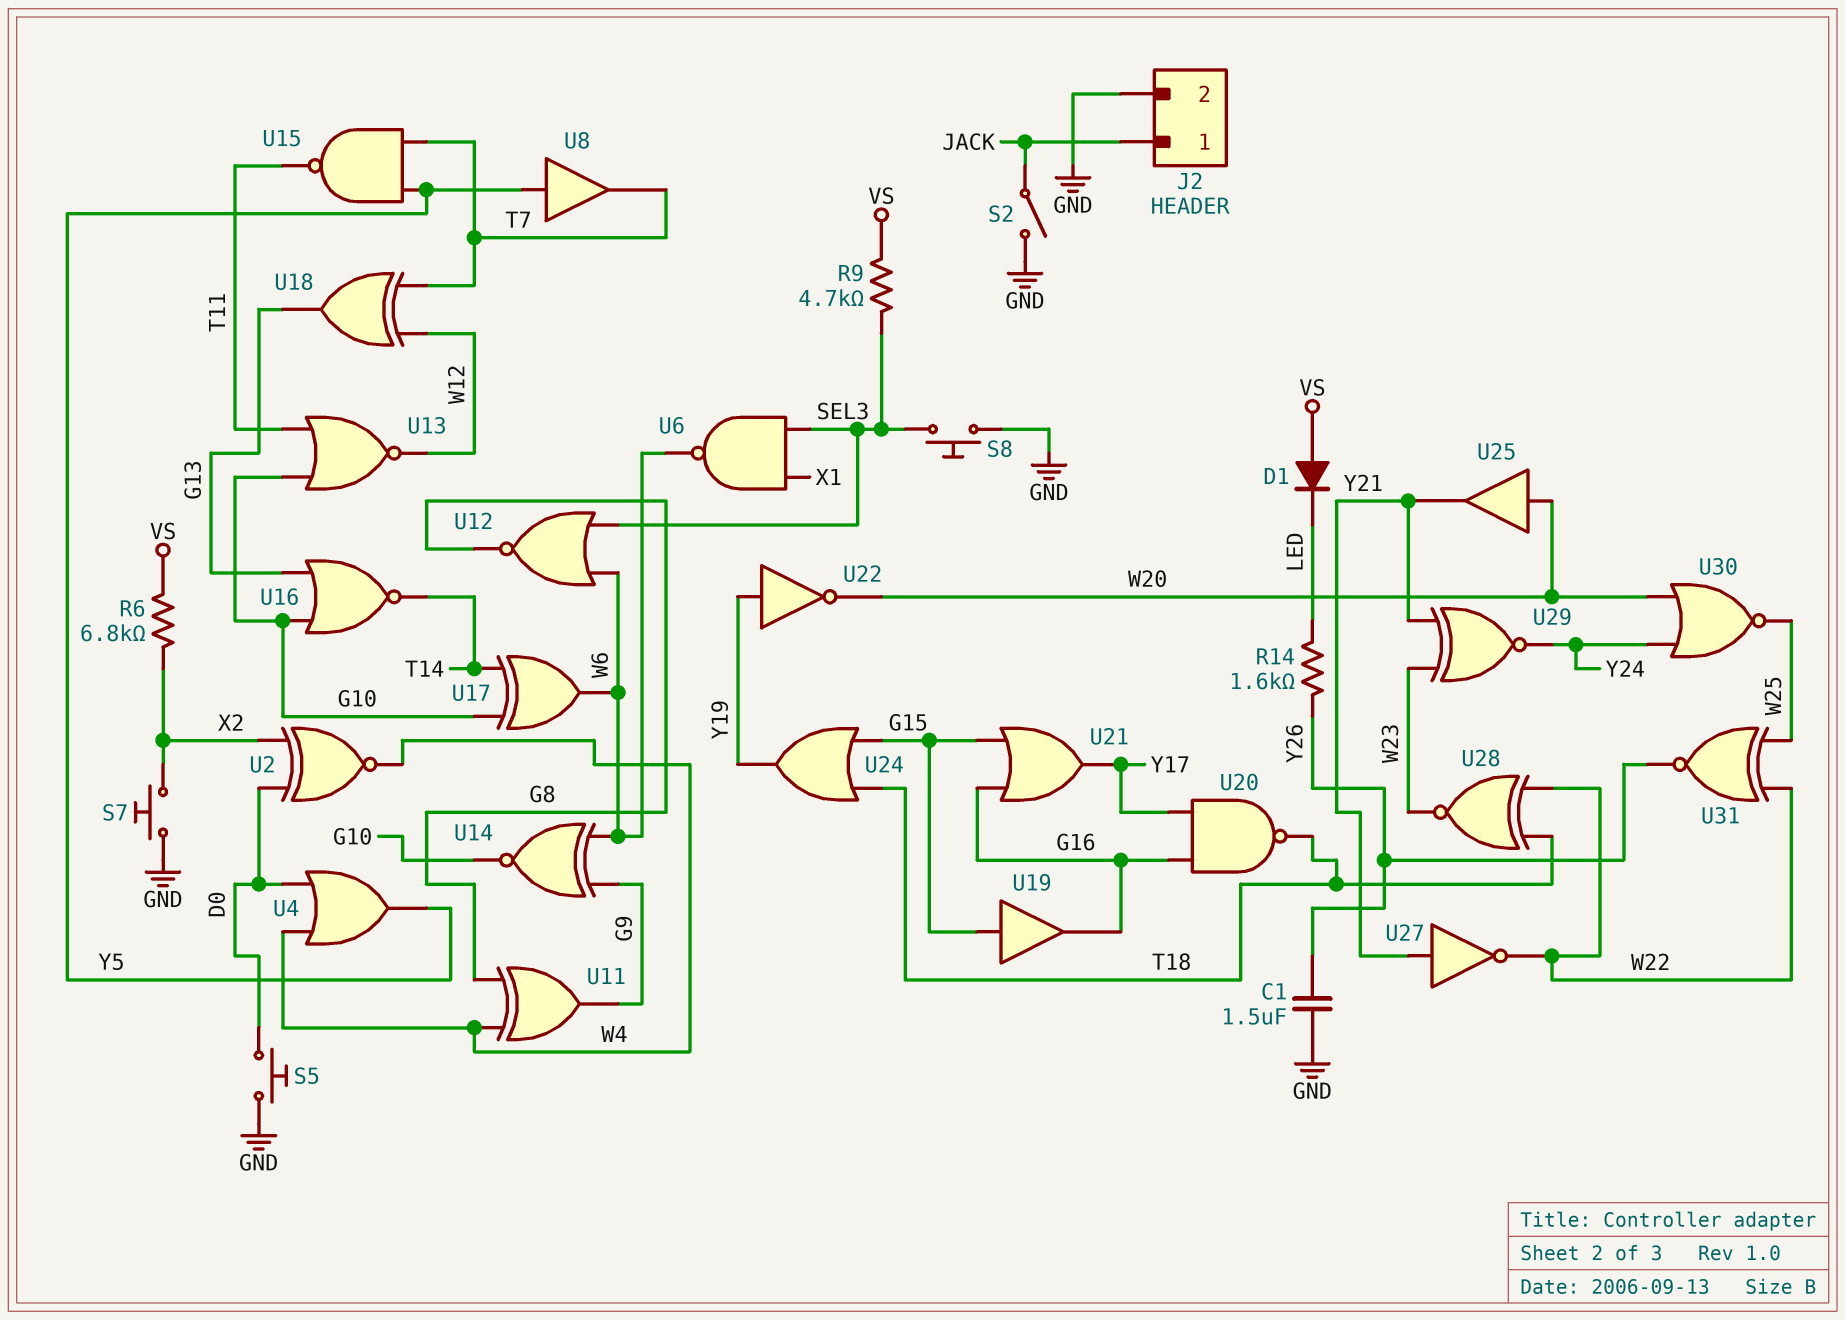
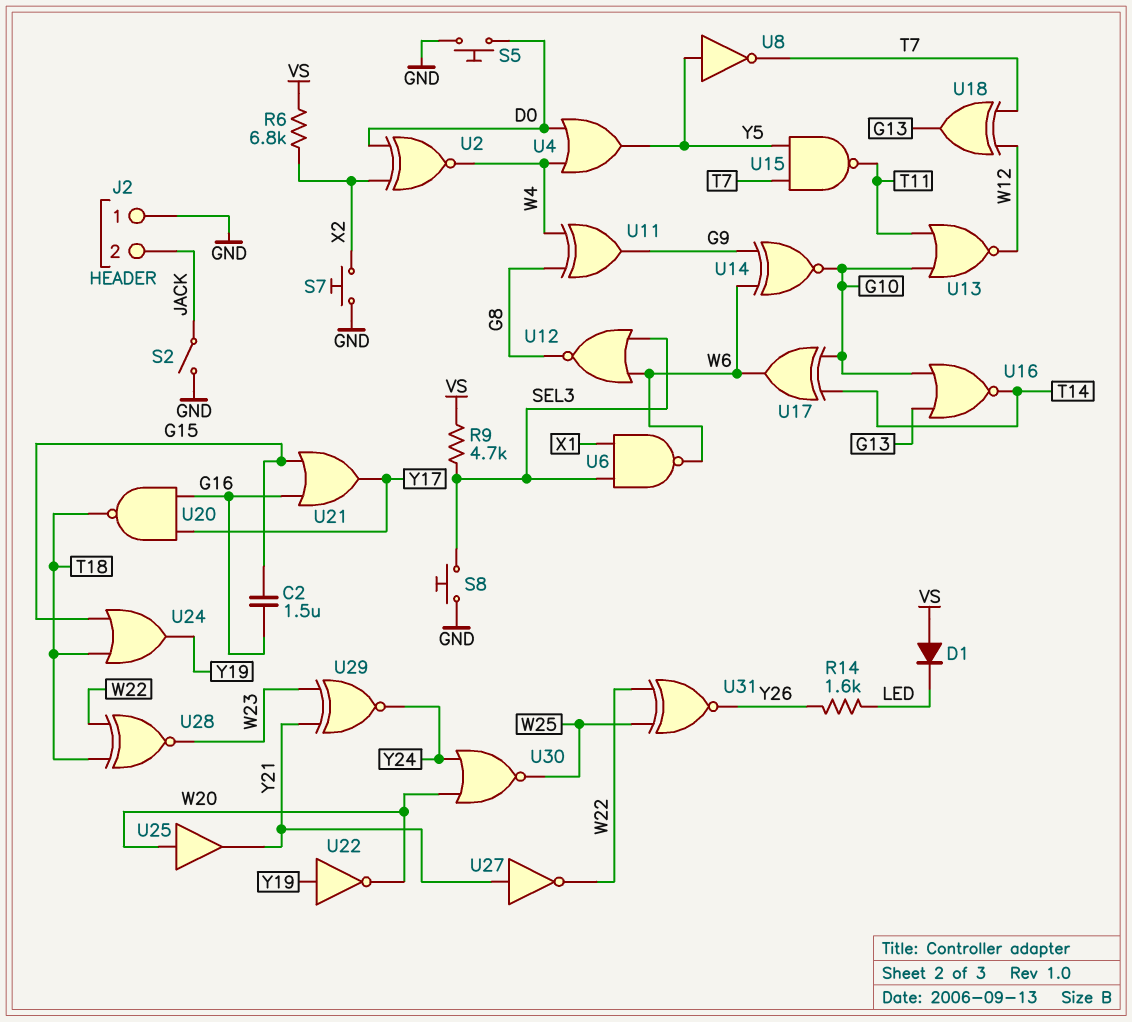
C1: 1.5uF (GND, Y26) -> none
C2: none -> 1.5uF (G15, G16)
J2 pin 1: JACK -> GND
J2 pin 2: GND -> JACK
U8: buffer (in Y5, out T7) -> NOT (in Y5, out T7)
U19: buffer (in G15, out G16) -> none

